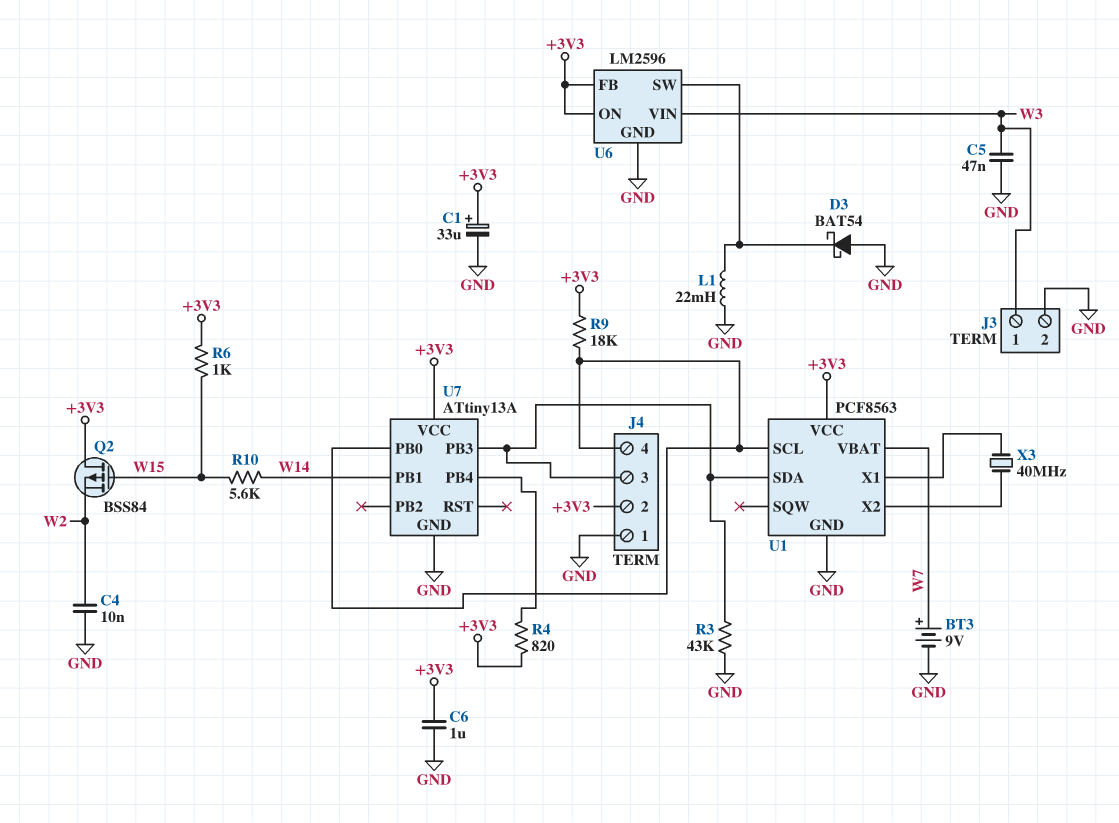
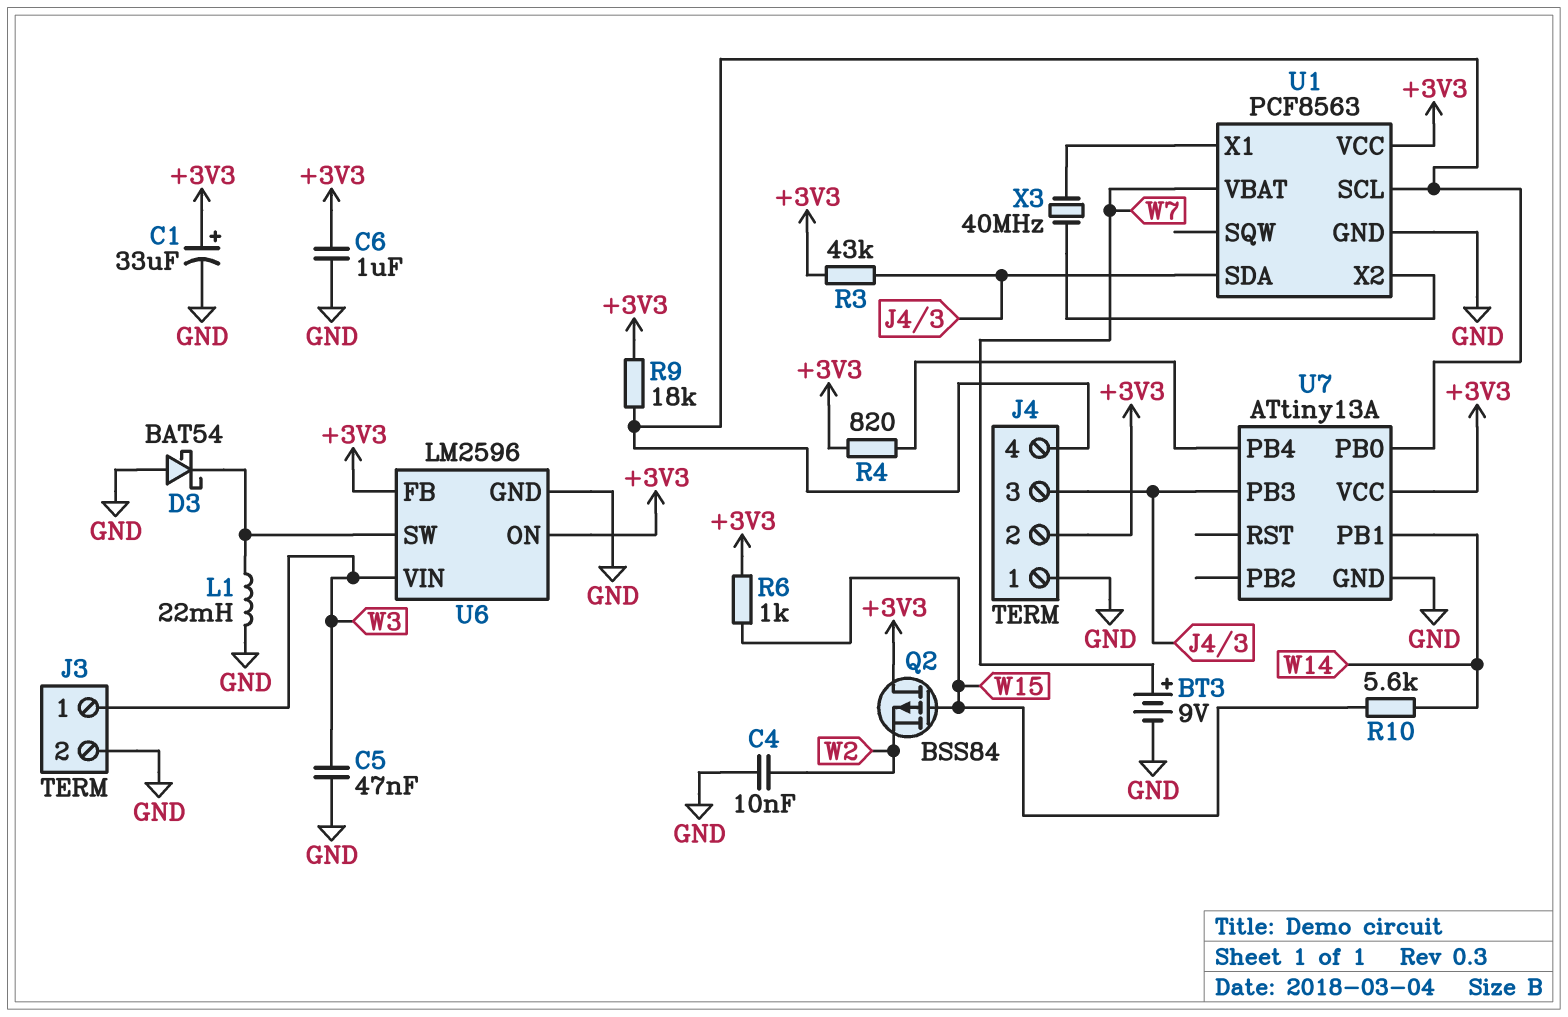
R3: 43k (GND, J4/3) -> 43k (+3V3, J4/3)

